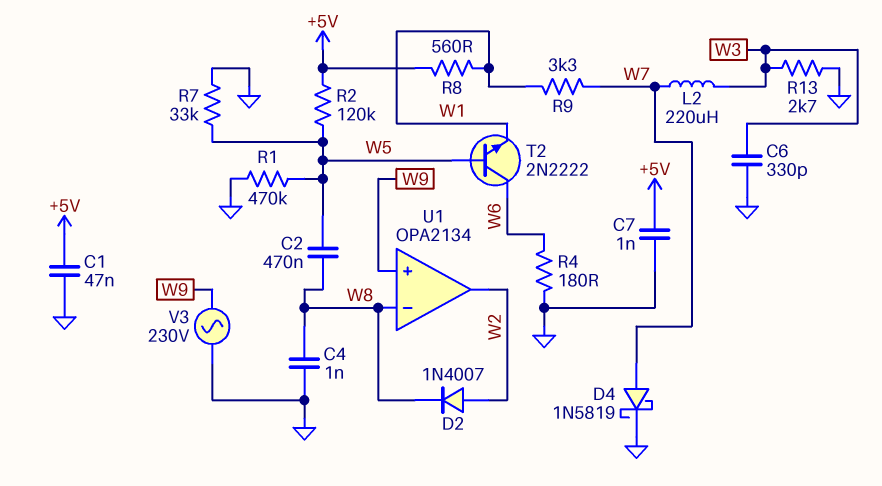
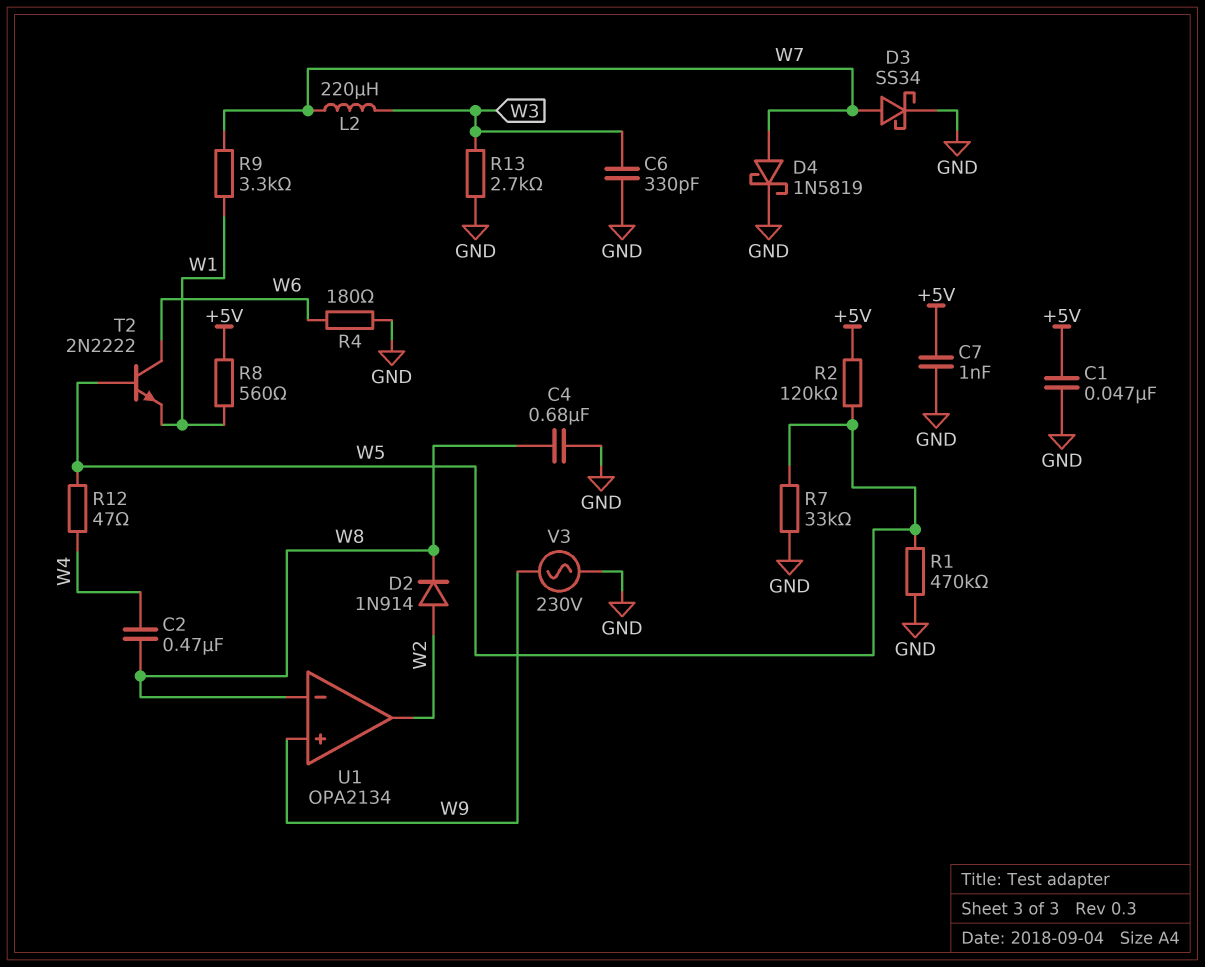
C2: 470nF (W5, W8) -> 470nF (W4, W8)
C4: 1nF (GND, W8) -> 680nF (GND, W8)
D2: diode 1N4007 (A W2, K W8) -> diode 1N914 (A W2, K W8)
D3: none -> schottky SS34 (A W7, K GND)
R12: none -> 47 (W4, W5)

